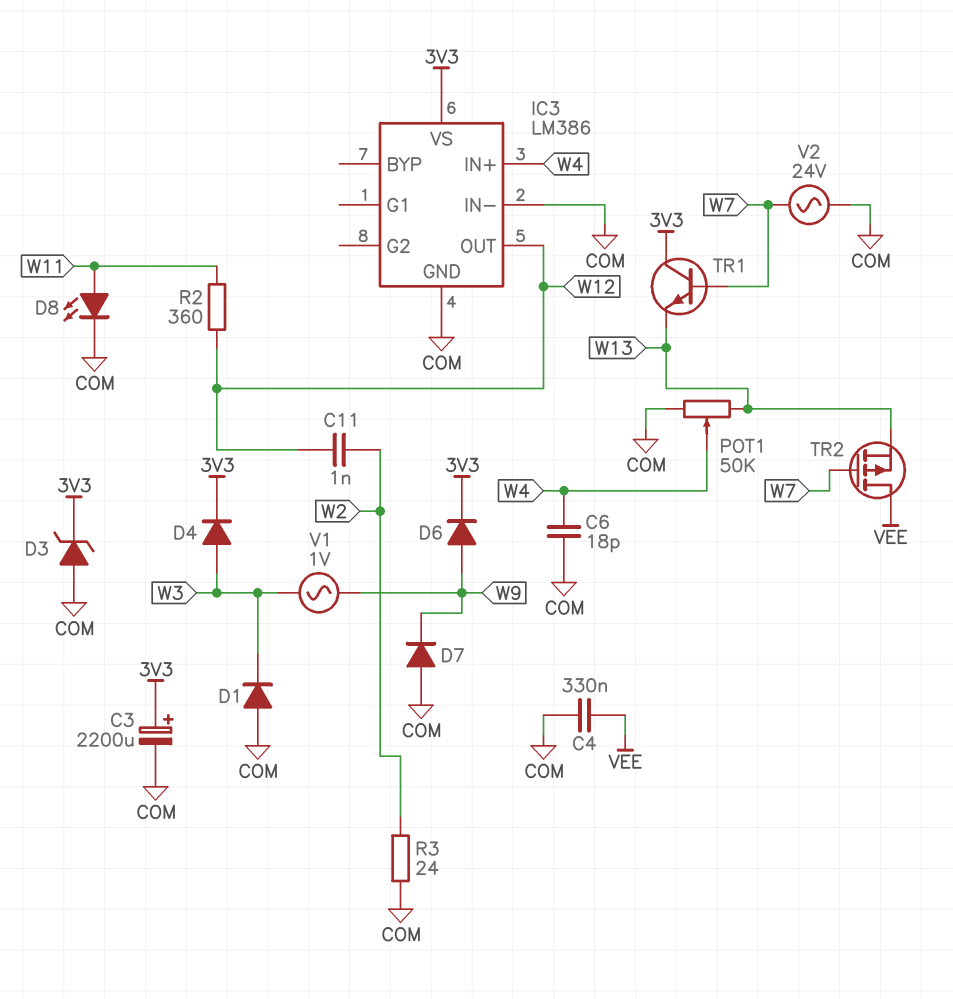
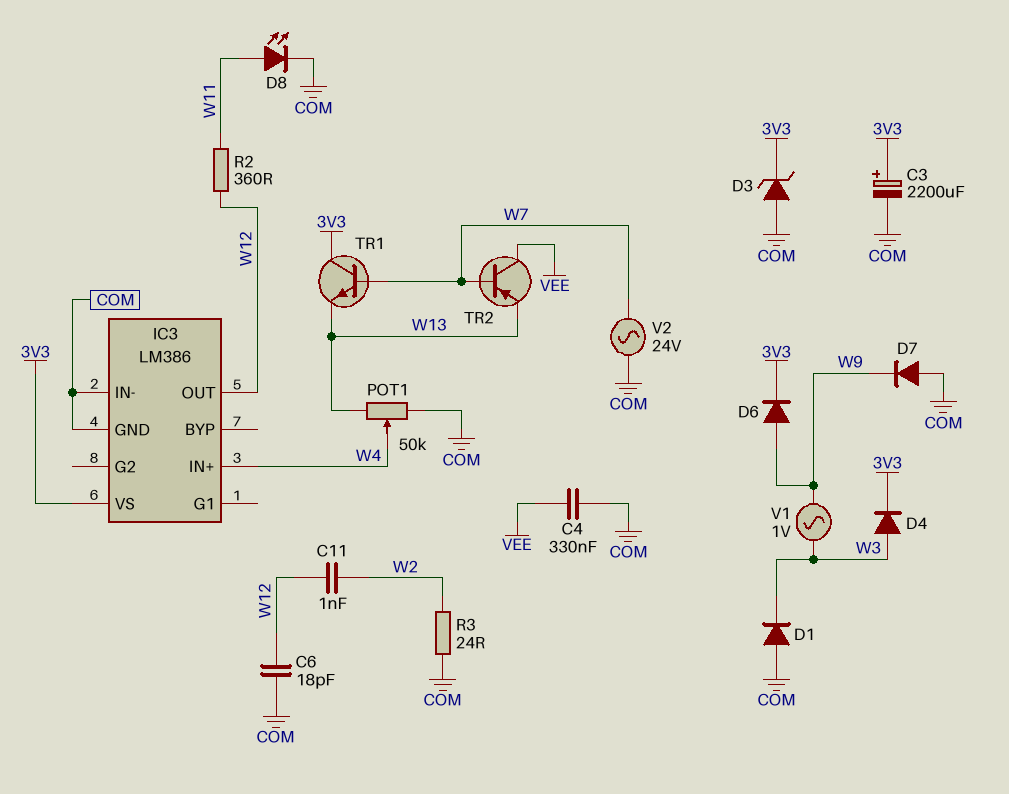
C6: 18pF (COM, W4) -> 18pF (COM, W12)
TR2: PMOS (G W7, D VEE, S W13) -> PNP (B W7, C VEE, E W13)

